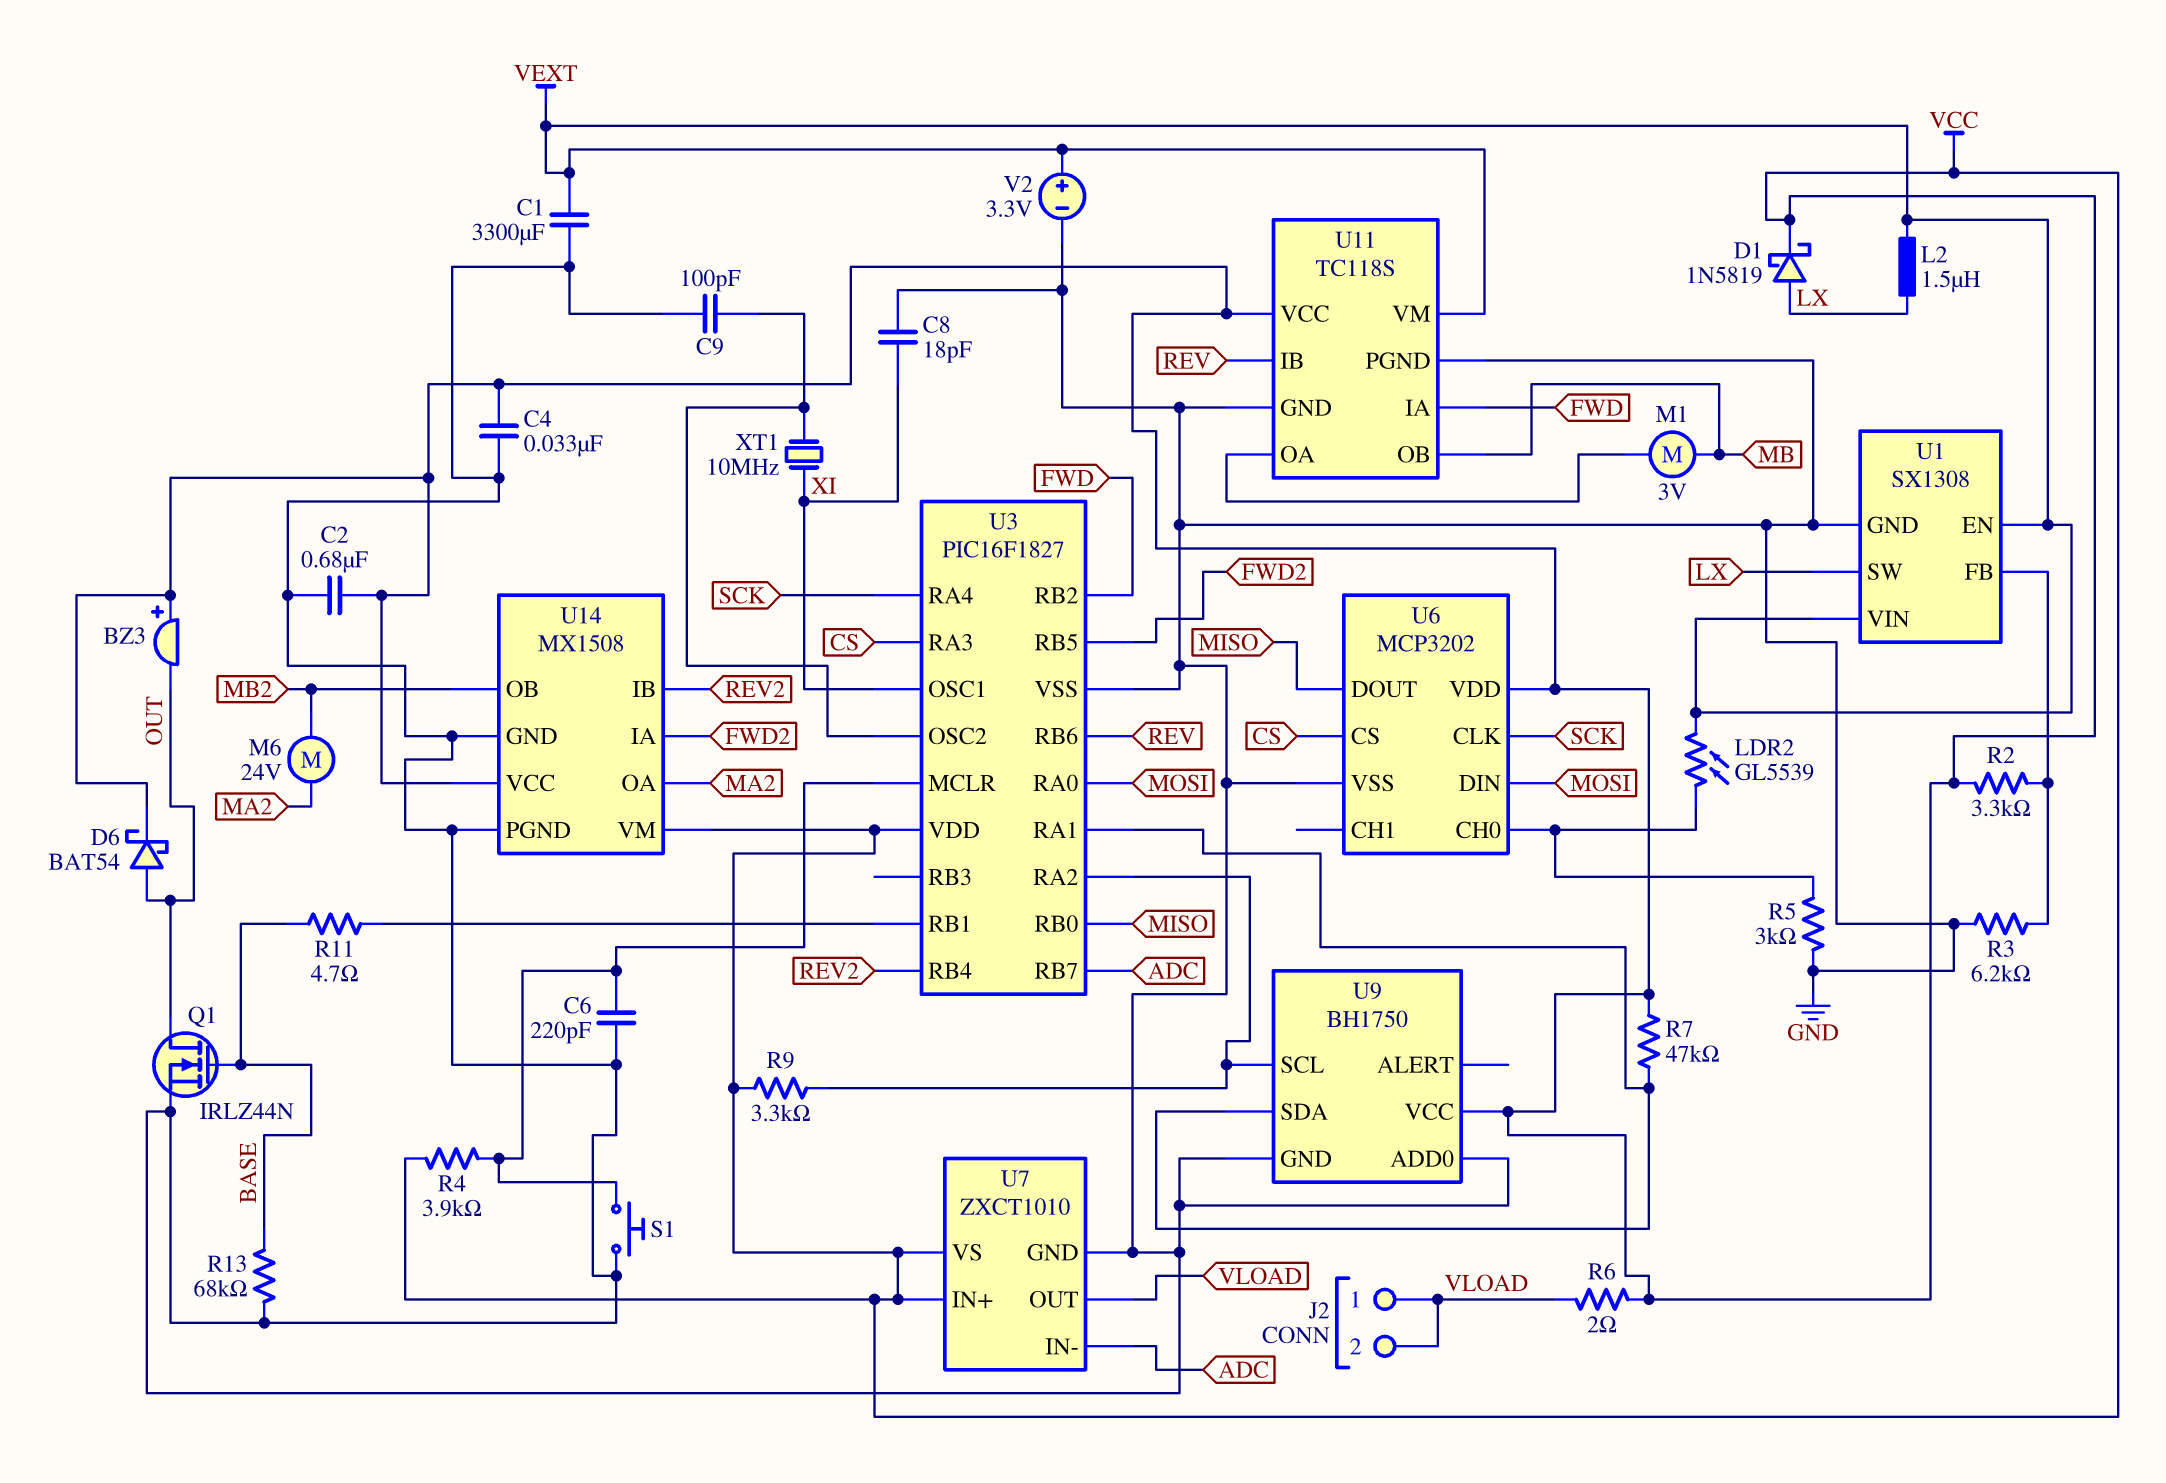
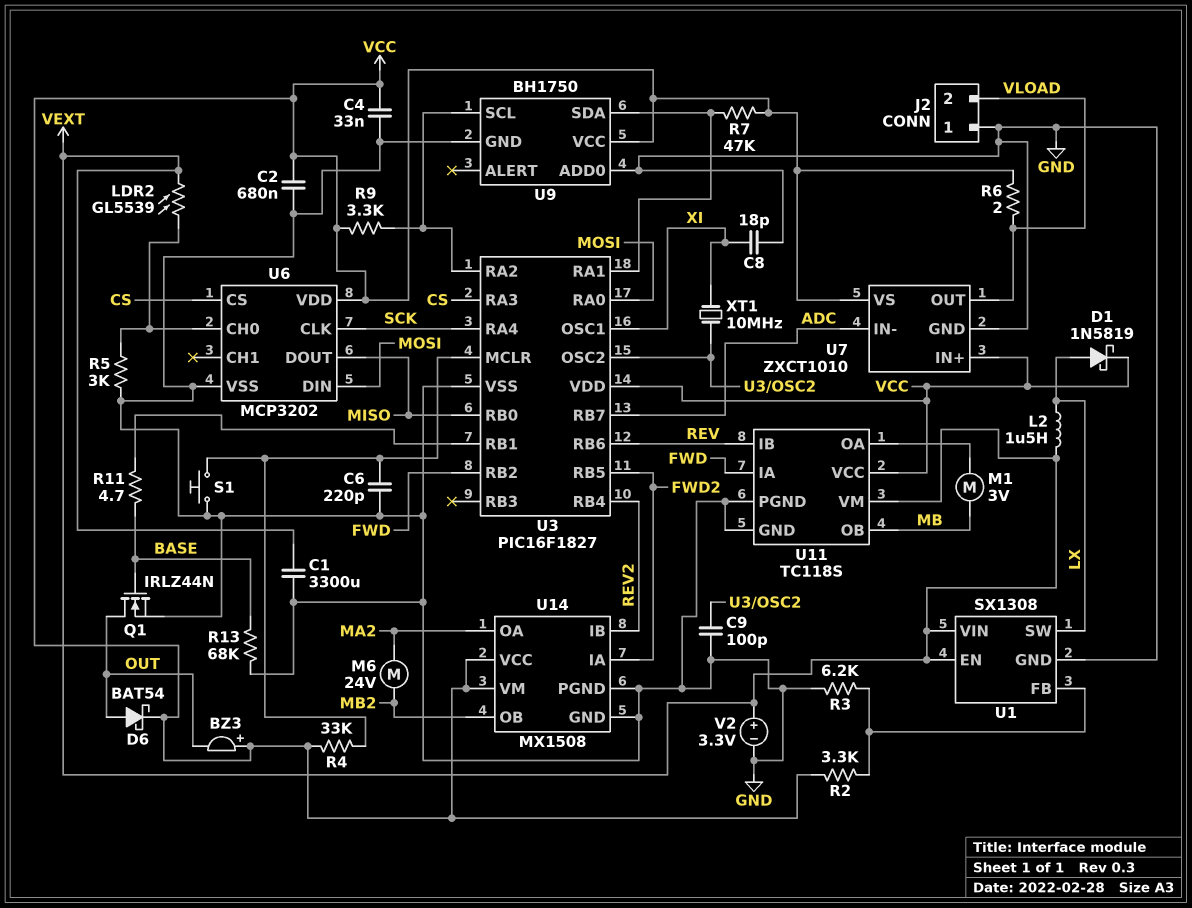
J2 pin 1: VLOAD -> GND
R4: 3.9k (U3/MCLR, VCC) -> 33k (U3/MCLR, VCC)

